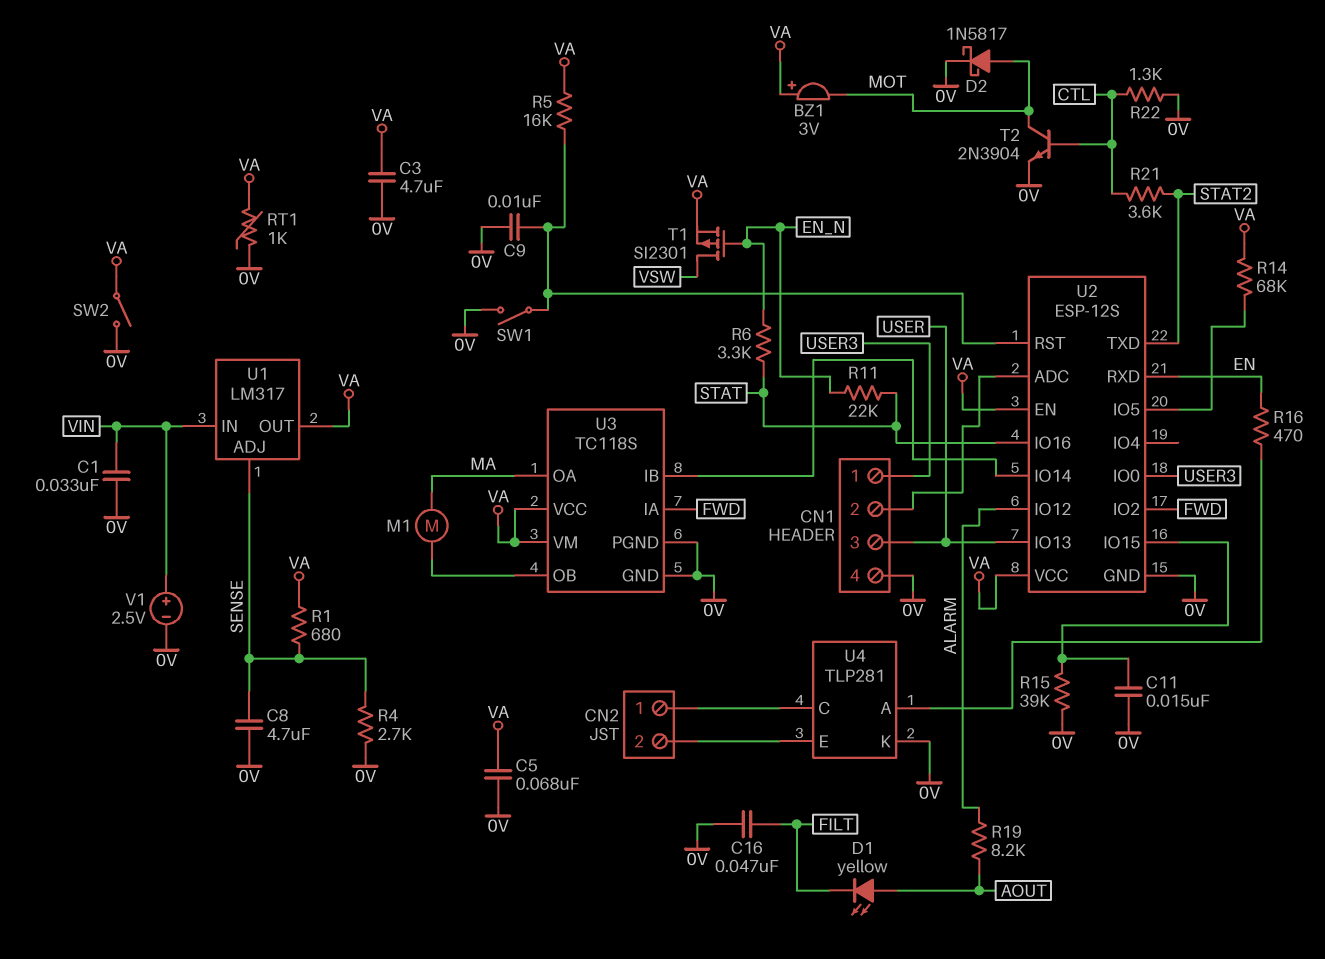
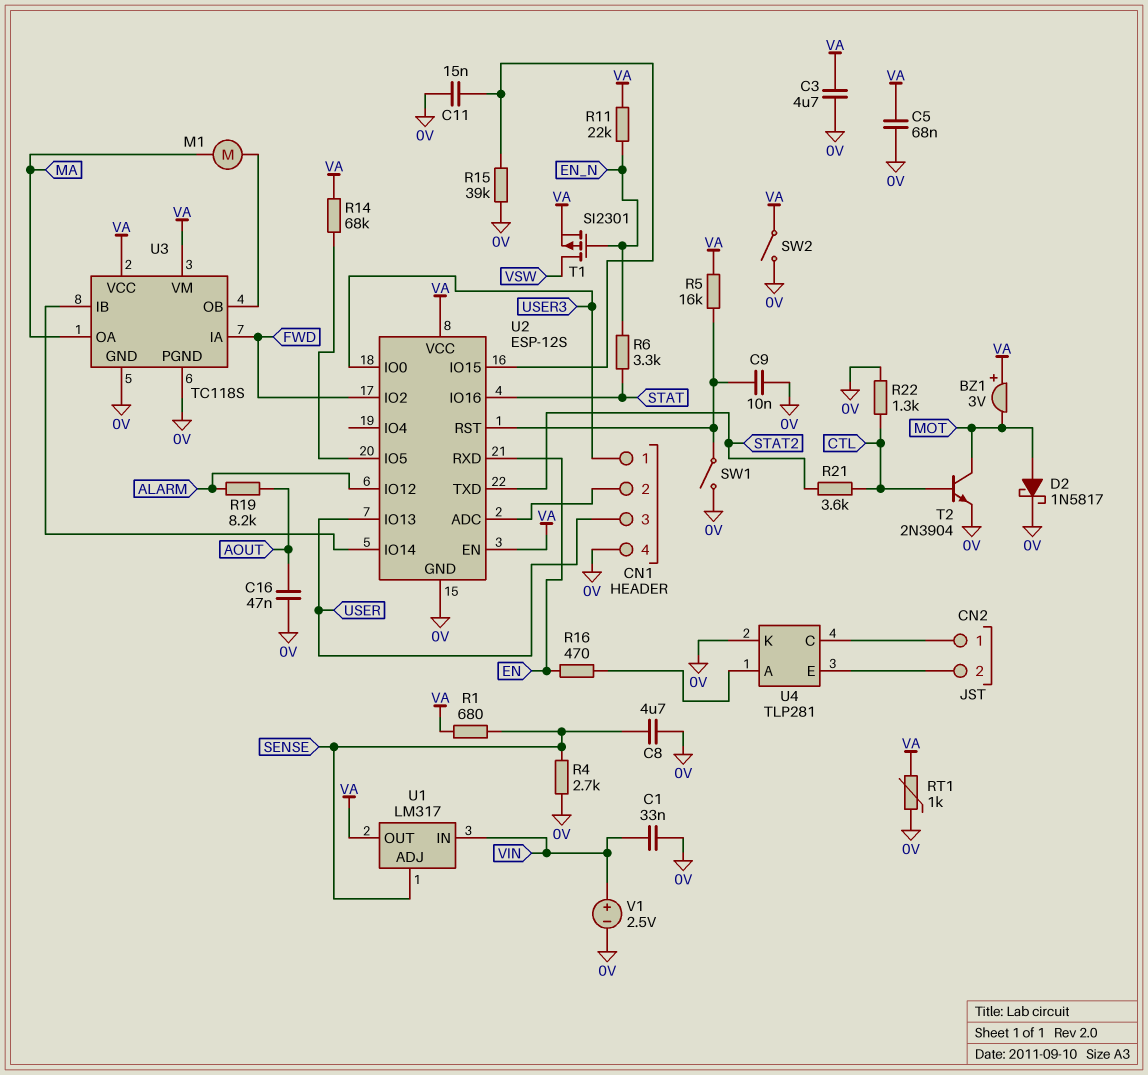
C16: 47nF (0V, FILT) -> 47nF (0V, AOUT)
D1: LED yellow (A AOUT, K FILT) -> none
R11: 22k (EN_N, STAT) -> 22k (EN_N, VA)

